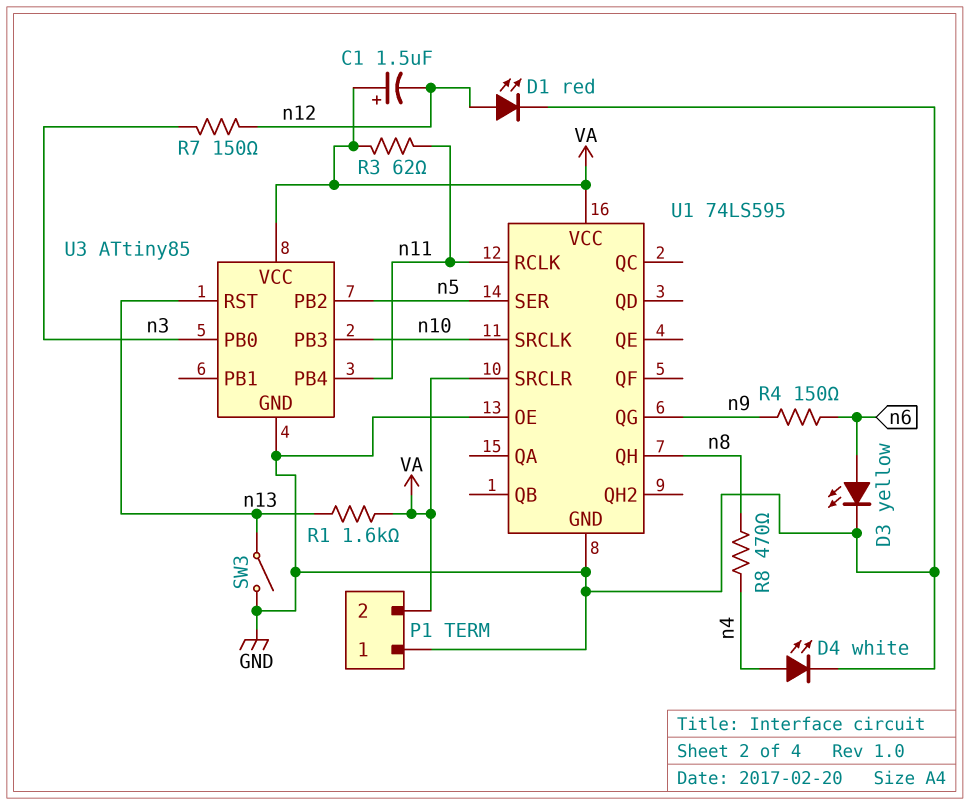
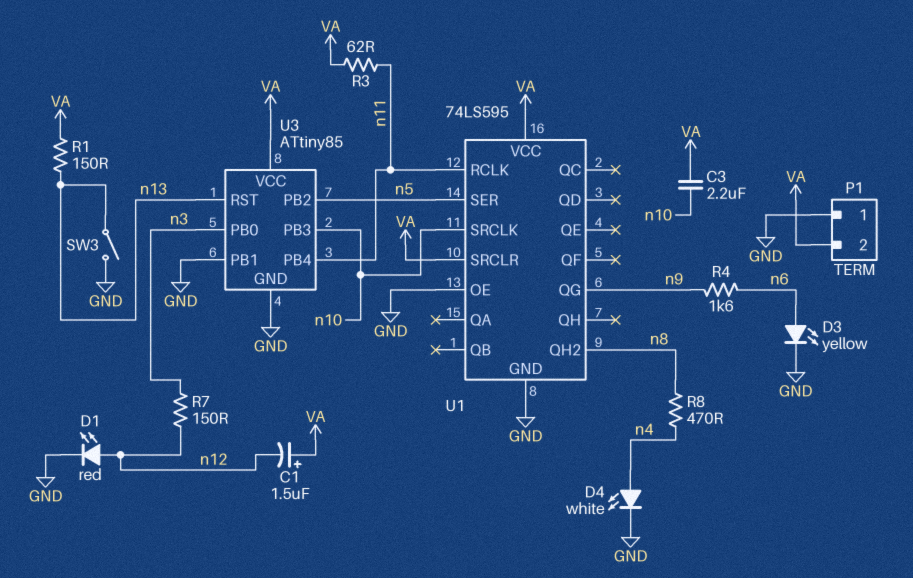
C3: none -> 2.2uF (VA, n10)
R1: 1.6k (VA, n13) -> 150 (VA, n13)
R4: 150 (n6, n9) -> 1.6k (n6, n9)
U1 pin QH: n8 -> none
U1 pin QH2: none -> n8
U3 pin PB1: none -> GND

